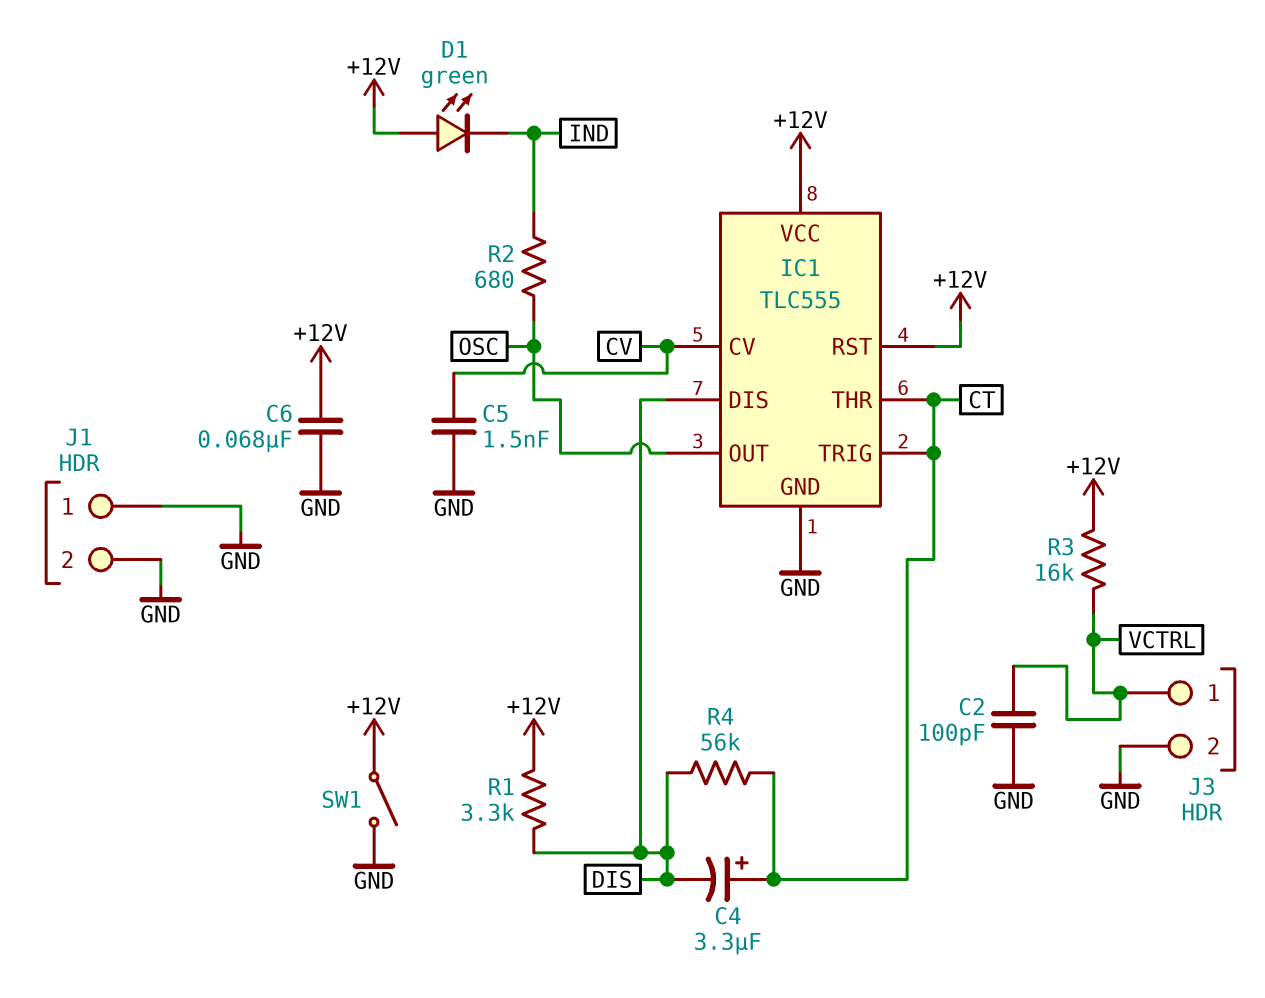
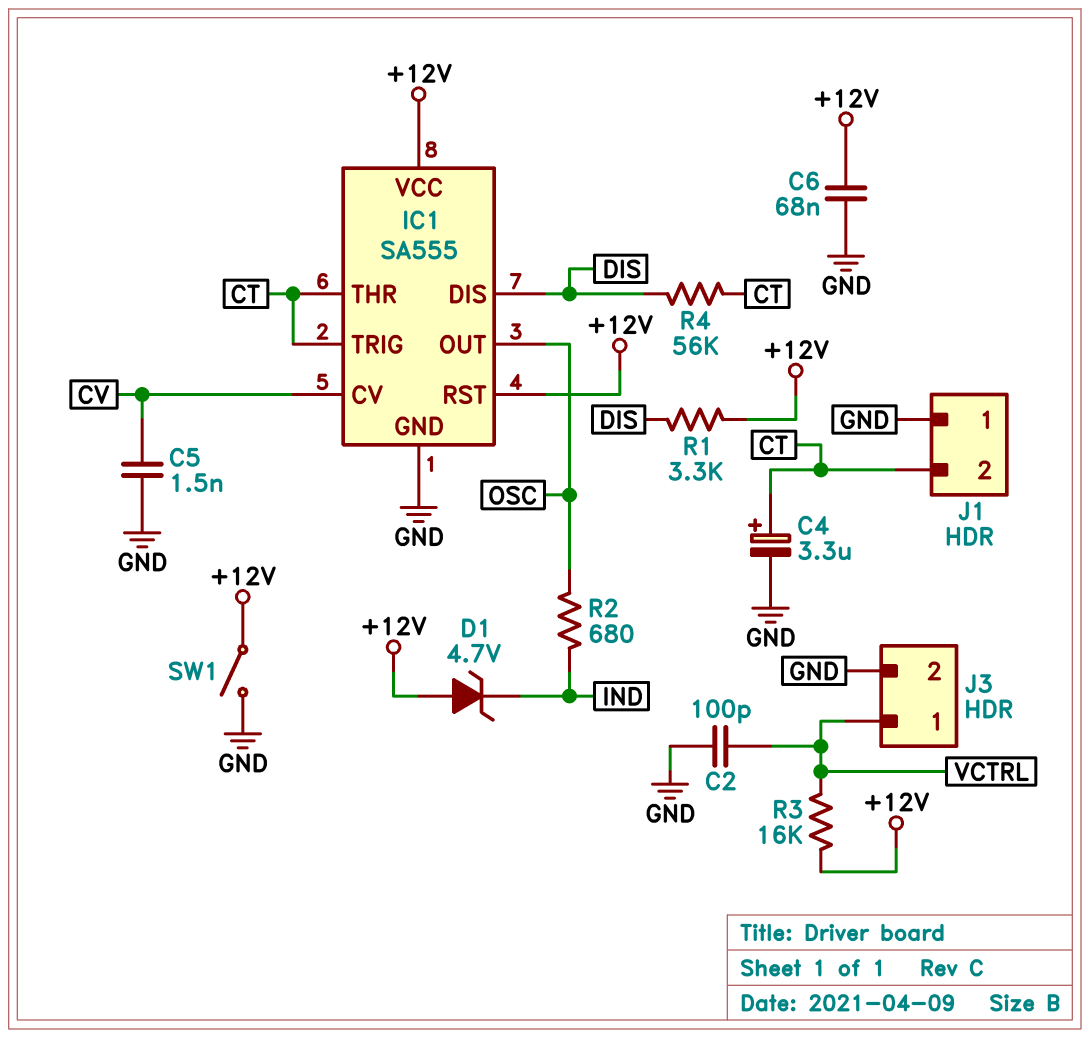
C4: 3.3uF (plus CT, minus DIS) -> 3.3uF (plus CT, minus GND)
D1: LED green (A +12V, K IND) -> zener 4.7V (A +12V, K IND)
IC1: TLC555 -> SA555
J1 pin 2: GND -> CT

